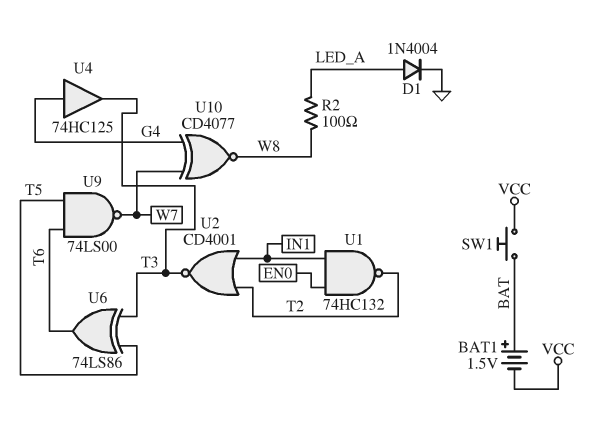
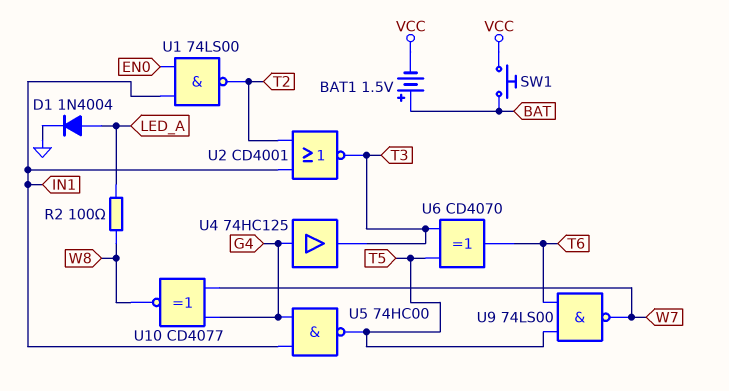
U1: NAND 74HC132 (in EN0, in IN1, out T2) -> NAND 74LS00 (in EN0, in IN1, out T2)
U5: none -> NAND 74HC00 (in G4, in IN1, out T5)
U6: XOR 74LS86 (in T3, in T5, out T6) -> XOR CD4070 (in T3, in T5, out T6)

